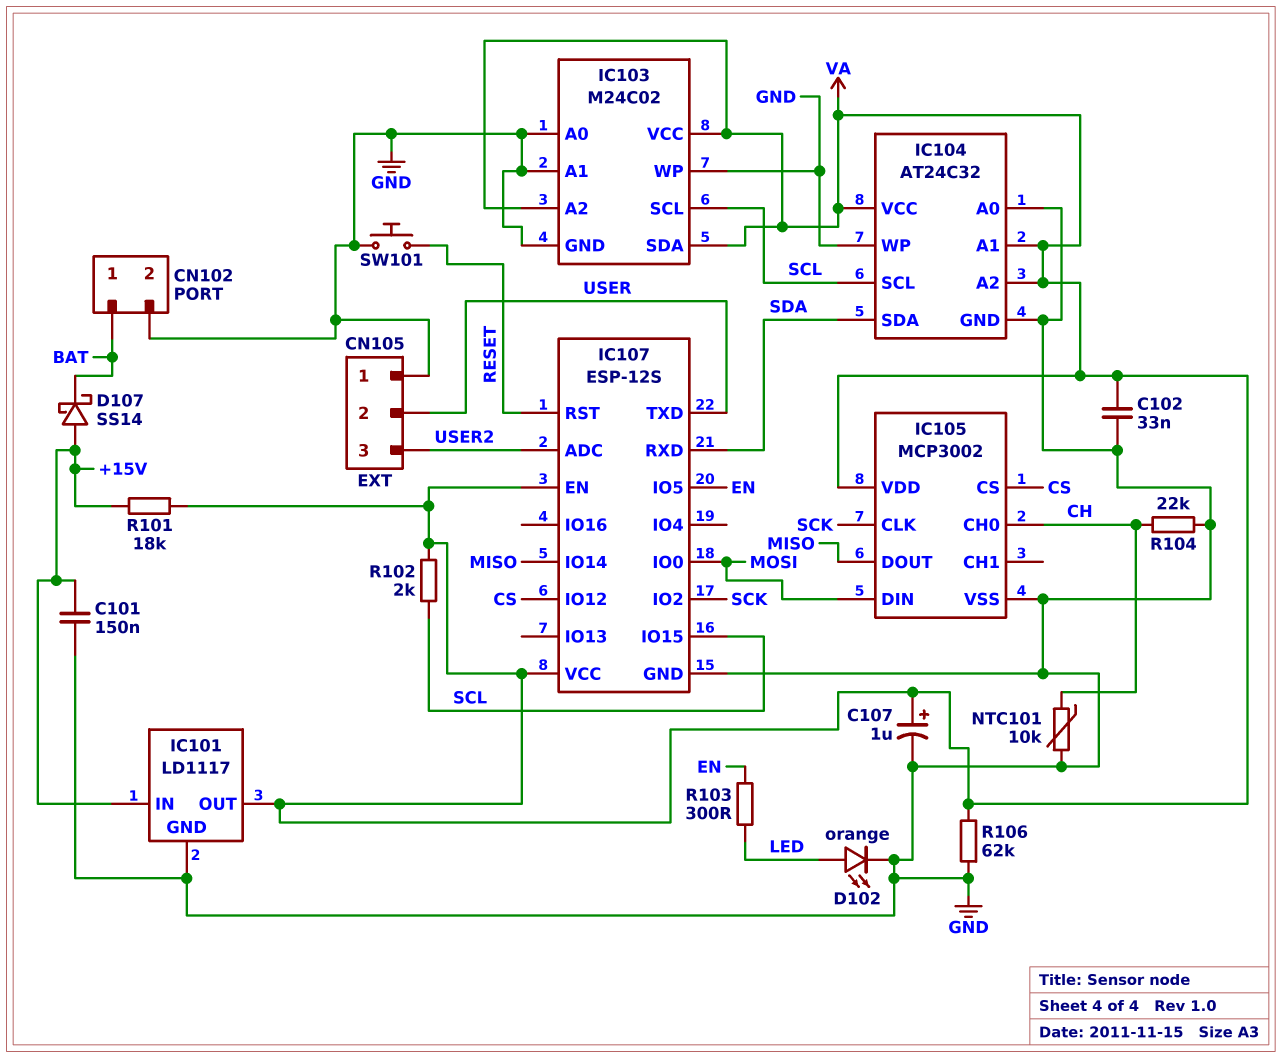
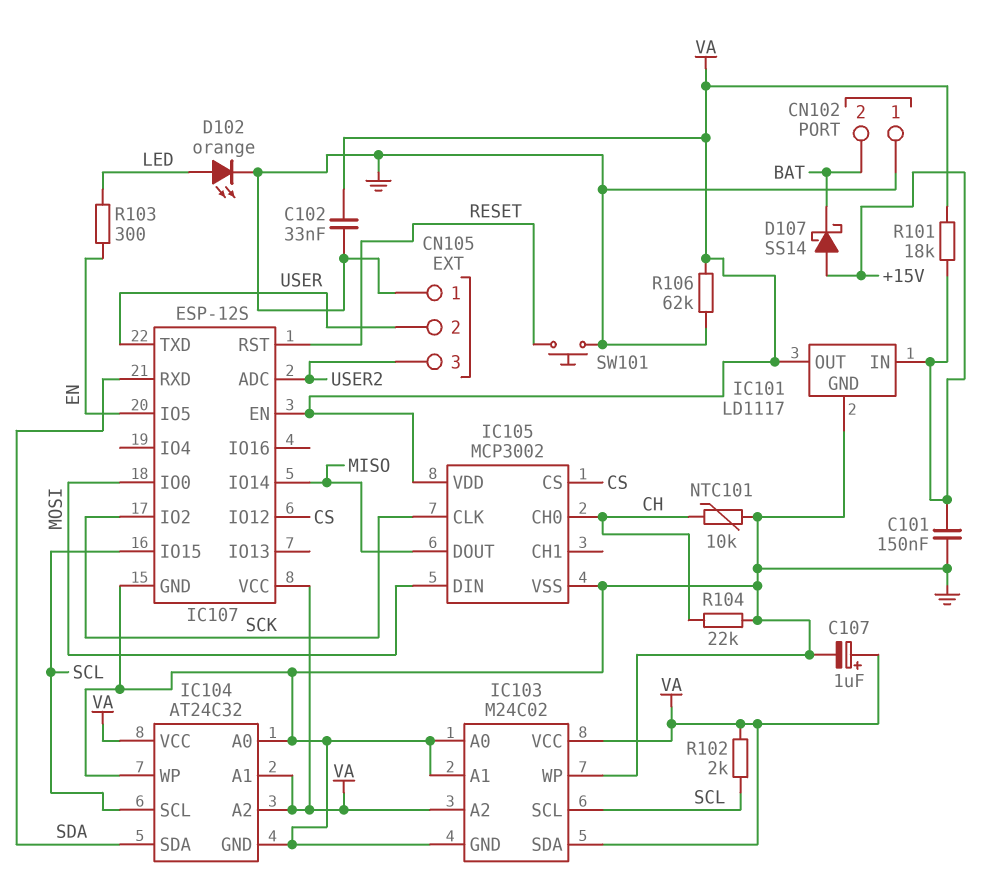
CN102 pin 1: BAT -> GND
CN102 pin 2: GND -> BAT

